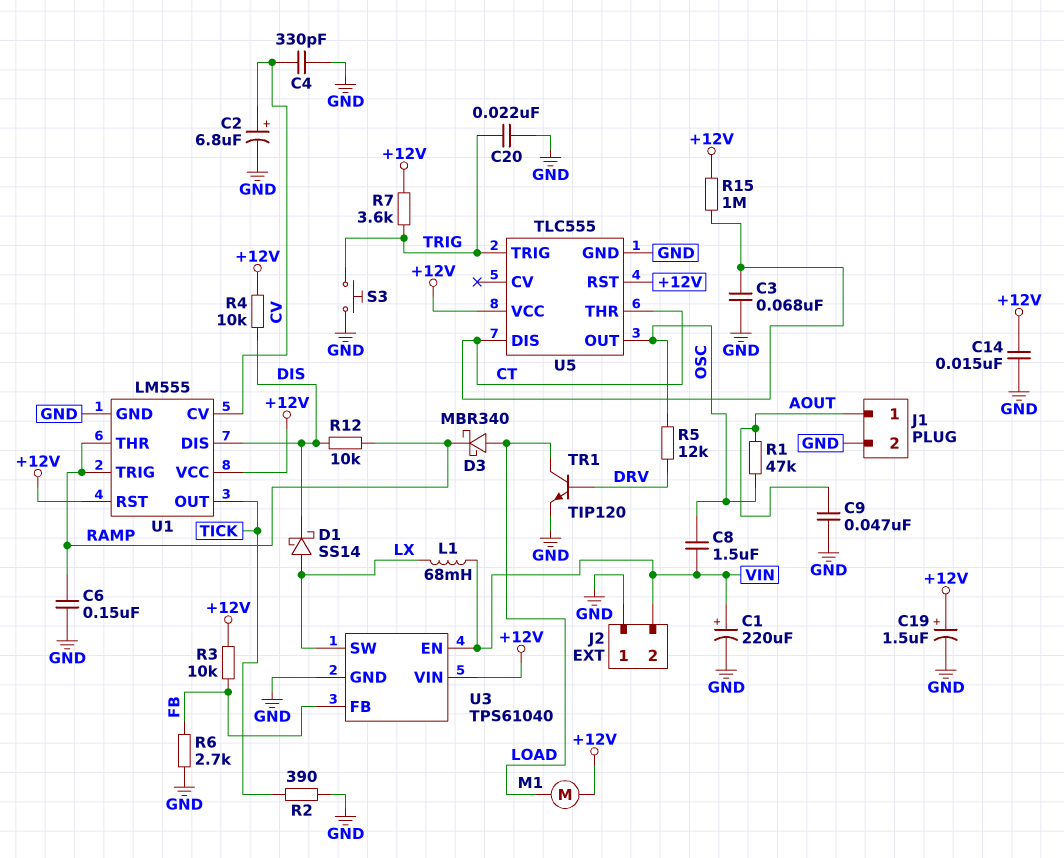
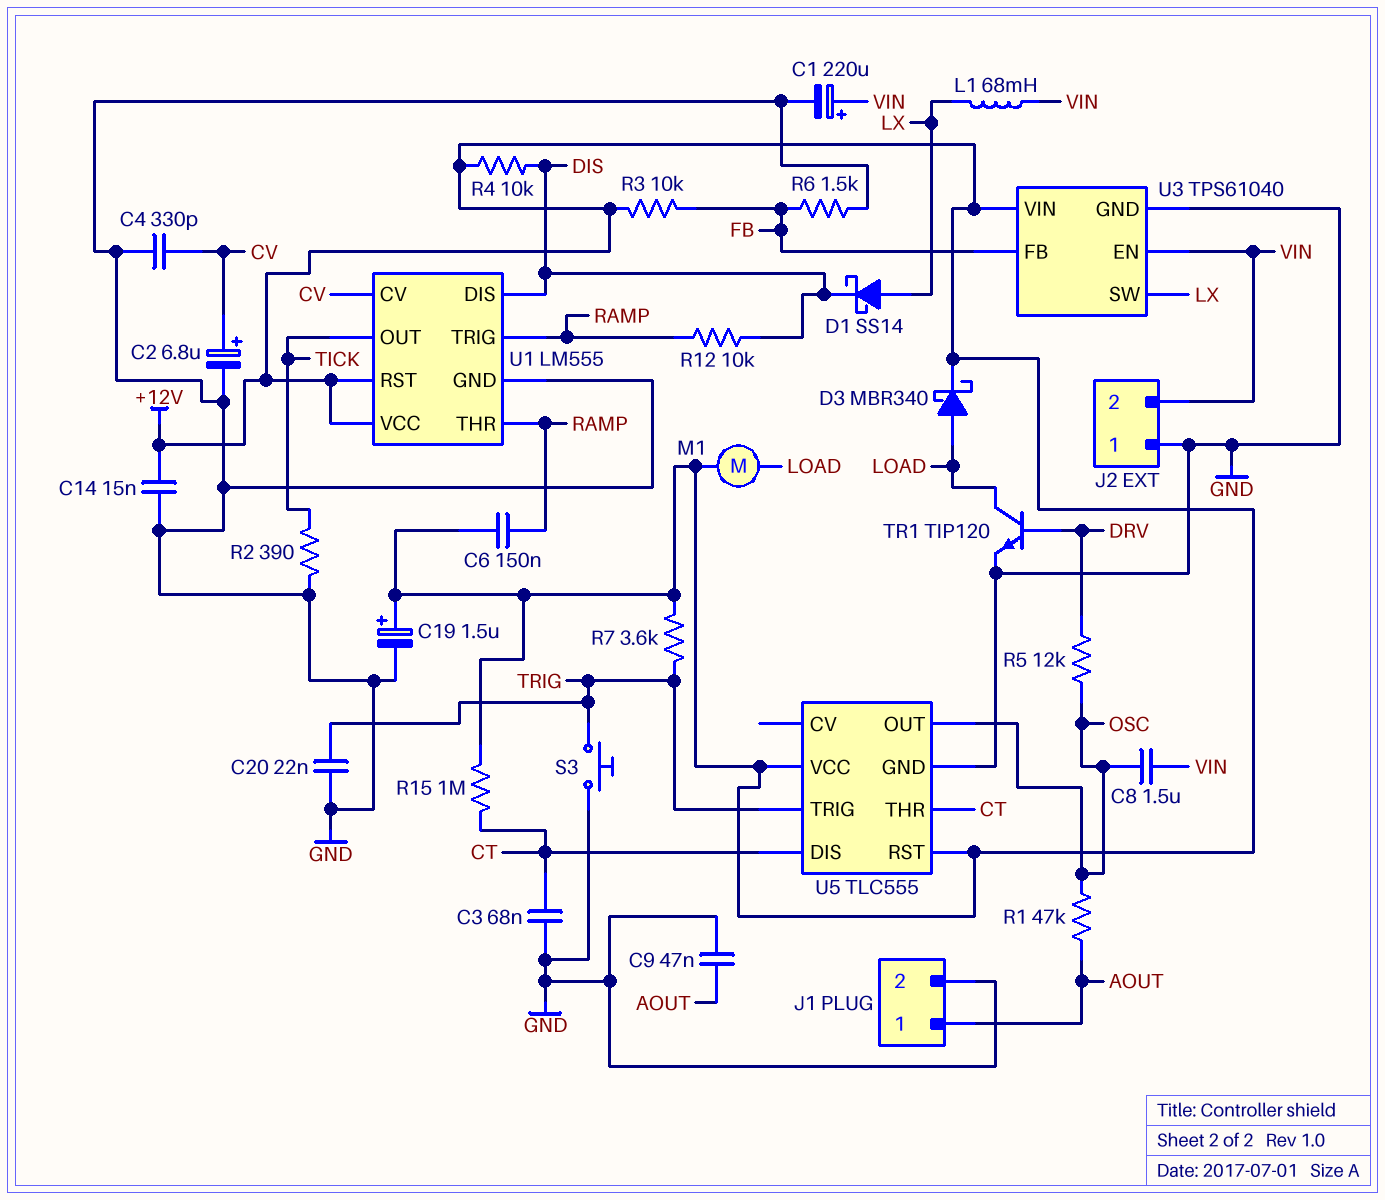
C6: 150nF (GND, RAMP) -> 150nF (+12V, RAMP)
D3: schottky MBR340 (A LOAD, K RAMP) -> schottky MBR340 (A LOAD, K +12V)
R6: 2.7k (FB, GND) -> 1.5k (FB, GND)

